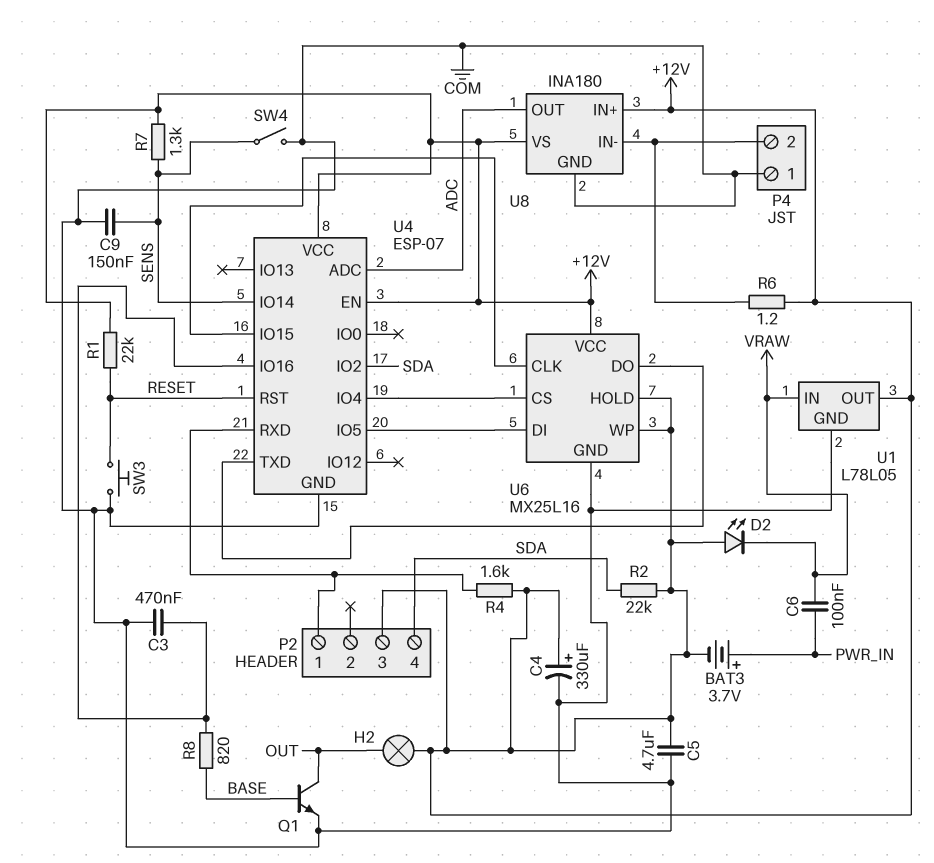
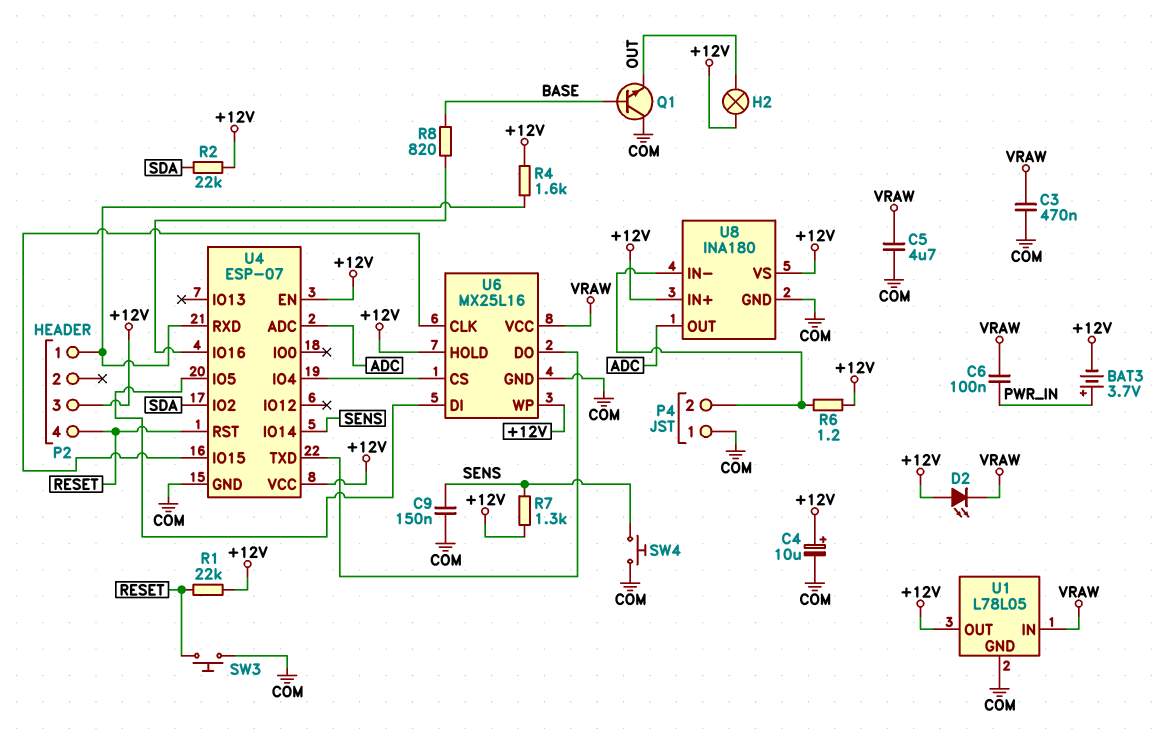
C3: 470nF (COM, U4/IO16) -> 470nF (COM, VRAW)
C4: 330uF (plus +12V, minus COM) -> 10uF (plus +12V, minus COM)
C5: 4.7uF (+12V, COM) -> 4.7uF (COM, VRAW)
P2 pin 4: SDA -> RESET
Q1: NPN (B BASE, C OUT, E COM) -> NPN (B BASE, C COM, E OUT)
SW4: switch (COM, SENS) -> button (COM, SENS)
U6 pin VCC: +12V -> VRAW

